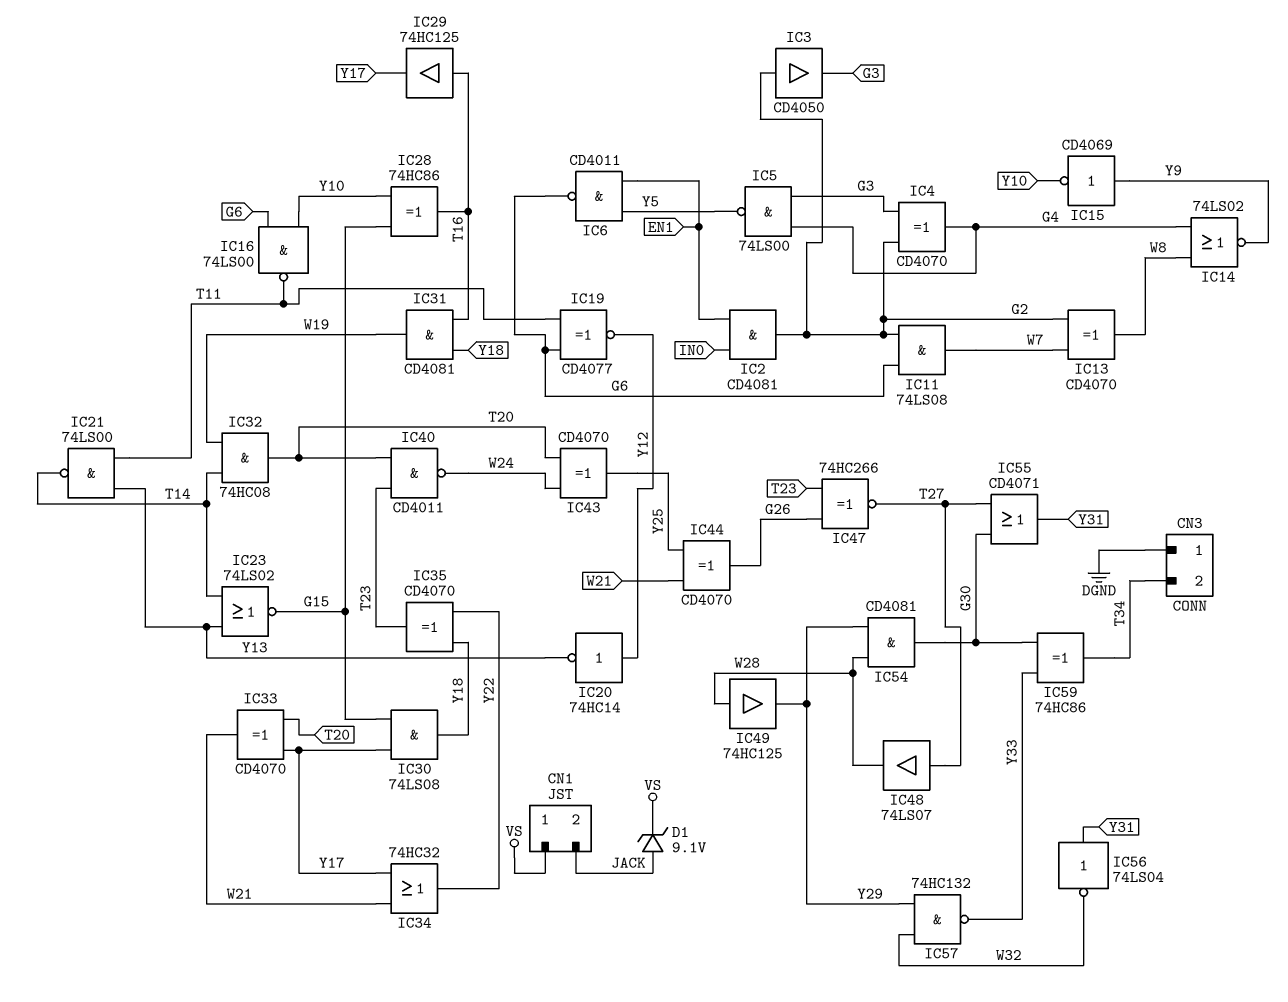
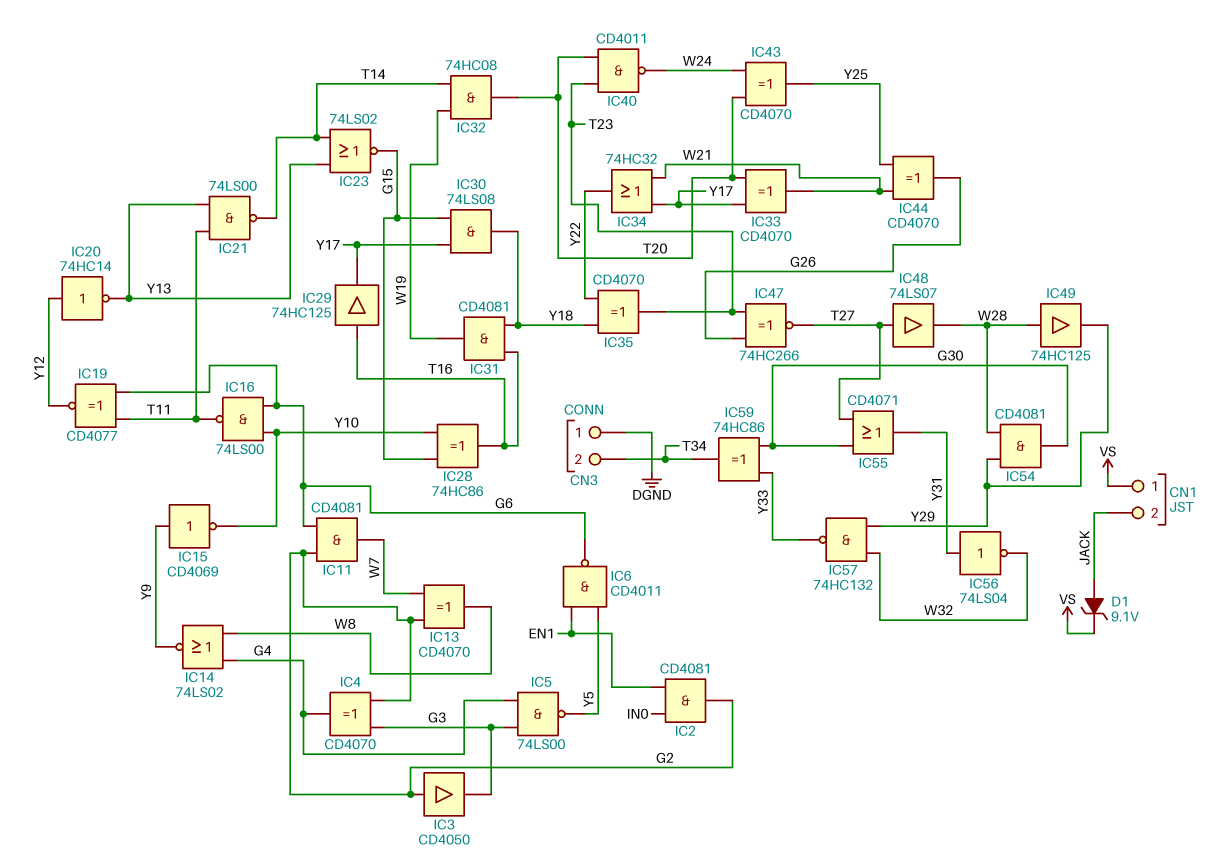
IC11: AND 74LS08 (in G2, in G6, out W7) -> AND CD4081 (in G2, in G6, out W7)

